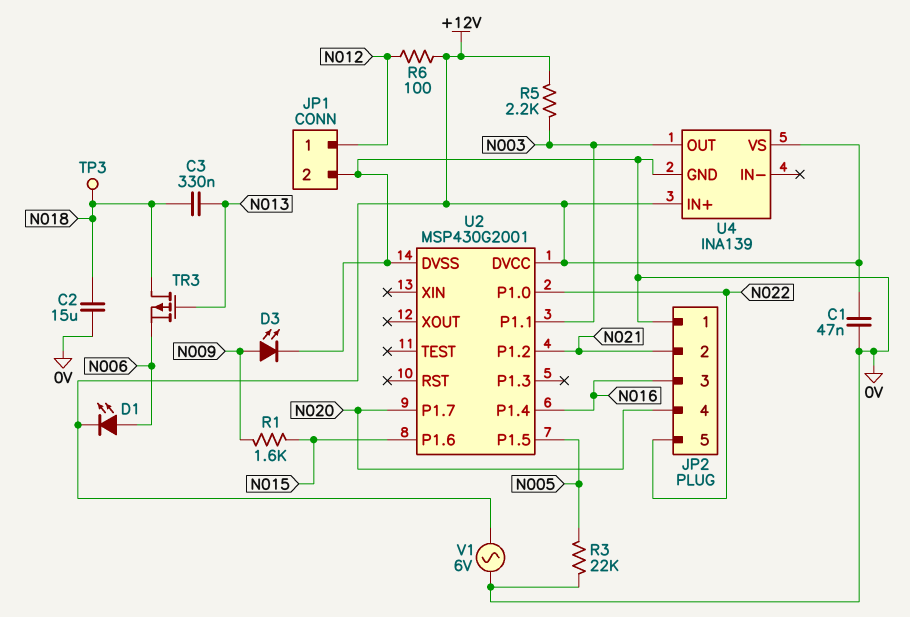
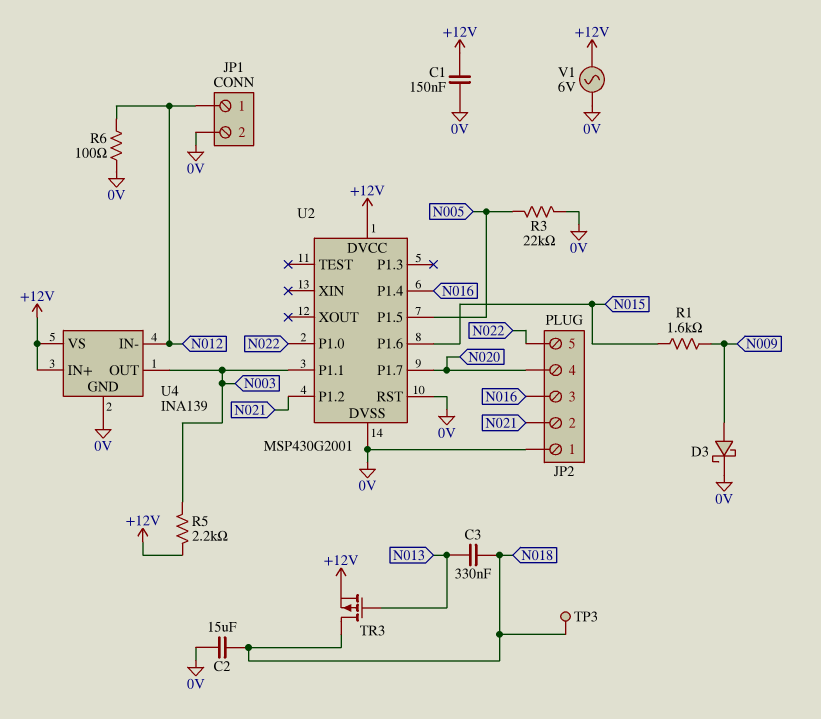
C1: 47nF (+12V, 0V) -> 150nF (+12V, 0V)
D1: LED (A N006, K +12V) -> none
D3: LED (A N009, K 0V) -> schottky (A N009, K 0V)
R6: 100 (+12V, N012) -> 100 (0V, N012)
TR3: PMOS (G N013, D N018, S N006) -> PMOS (G N013, D N018, S +12V)
U2 pin RST: none -> 0V
U4 pin IN-: none -> N012

